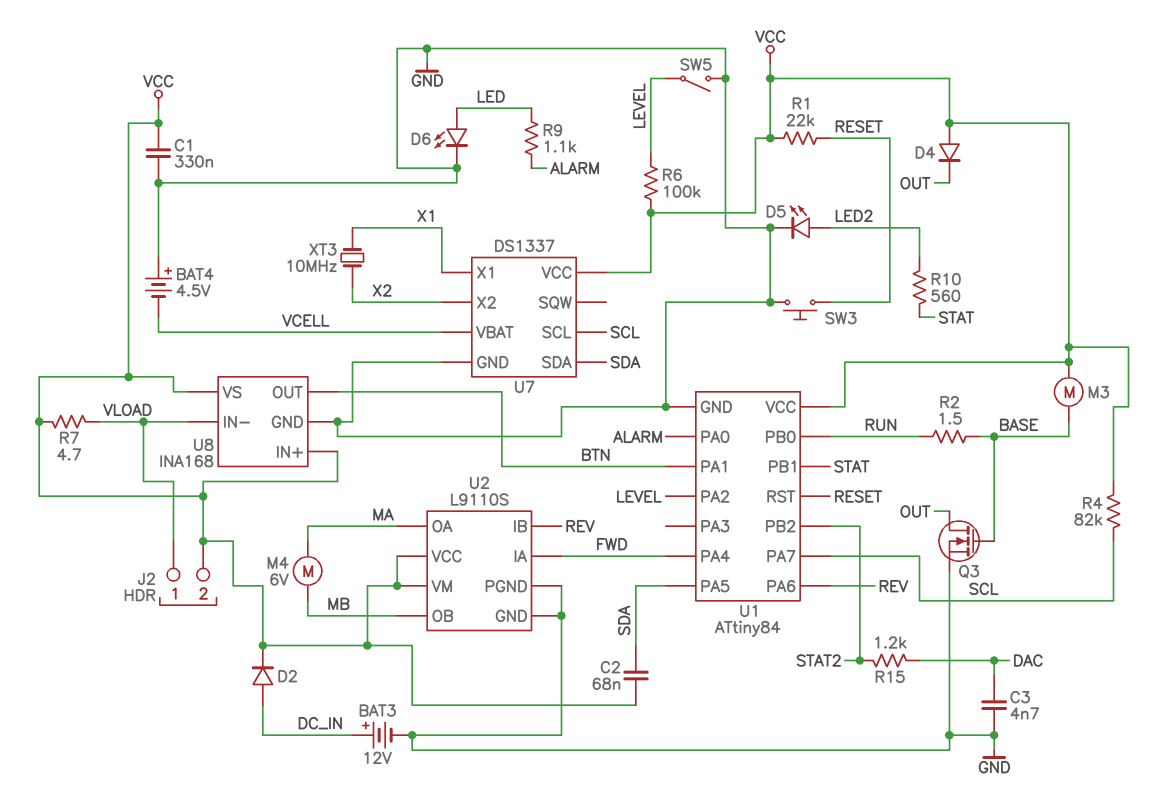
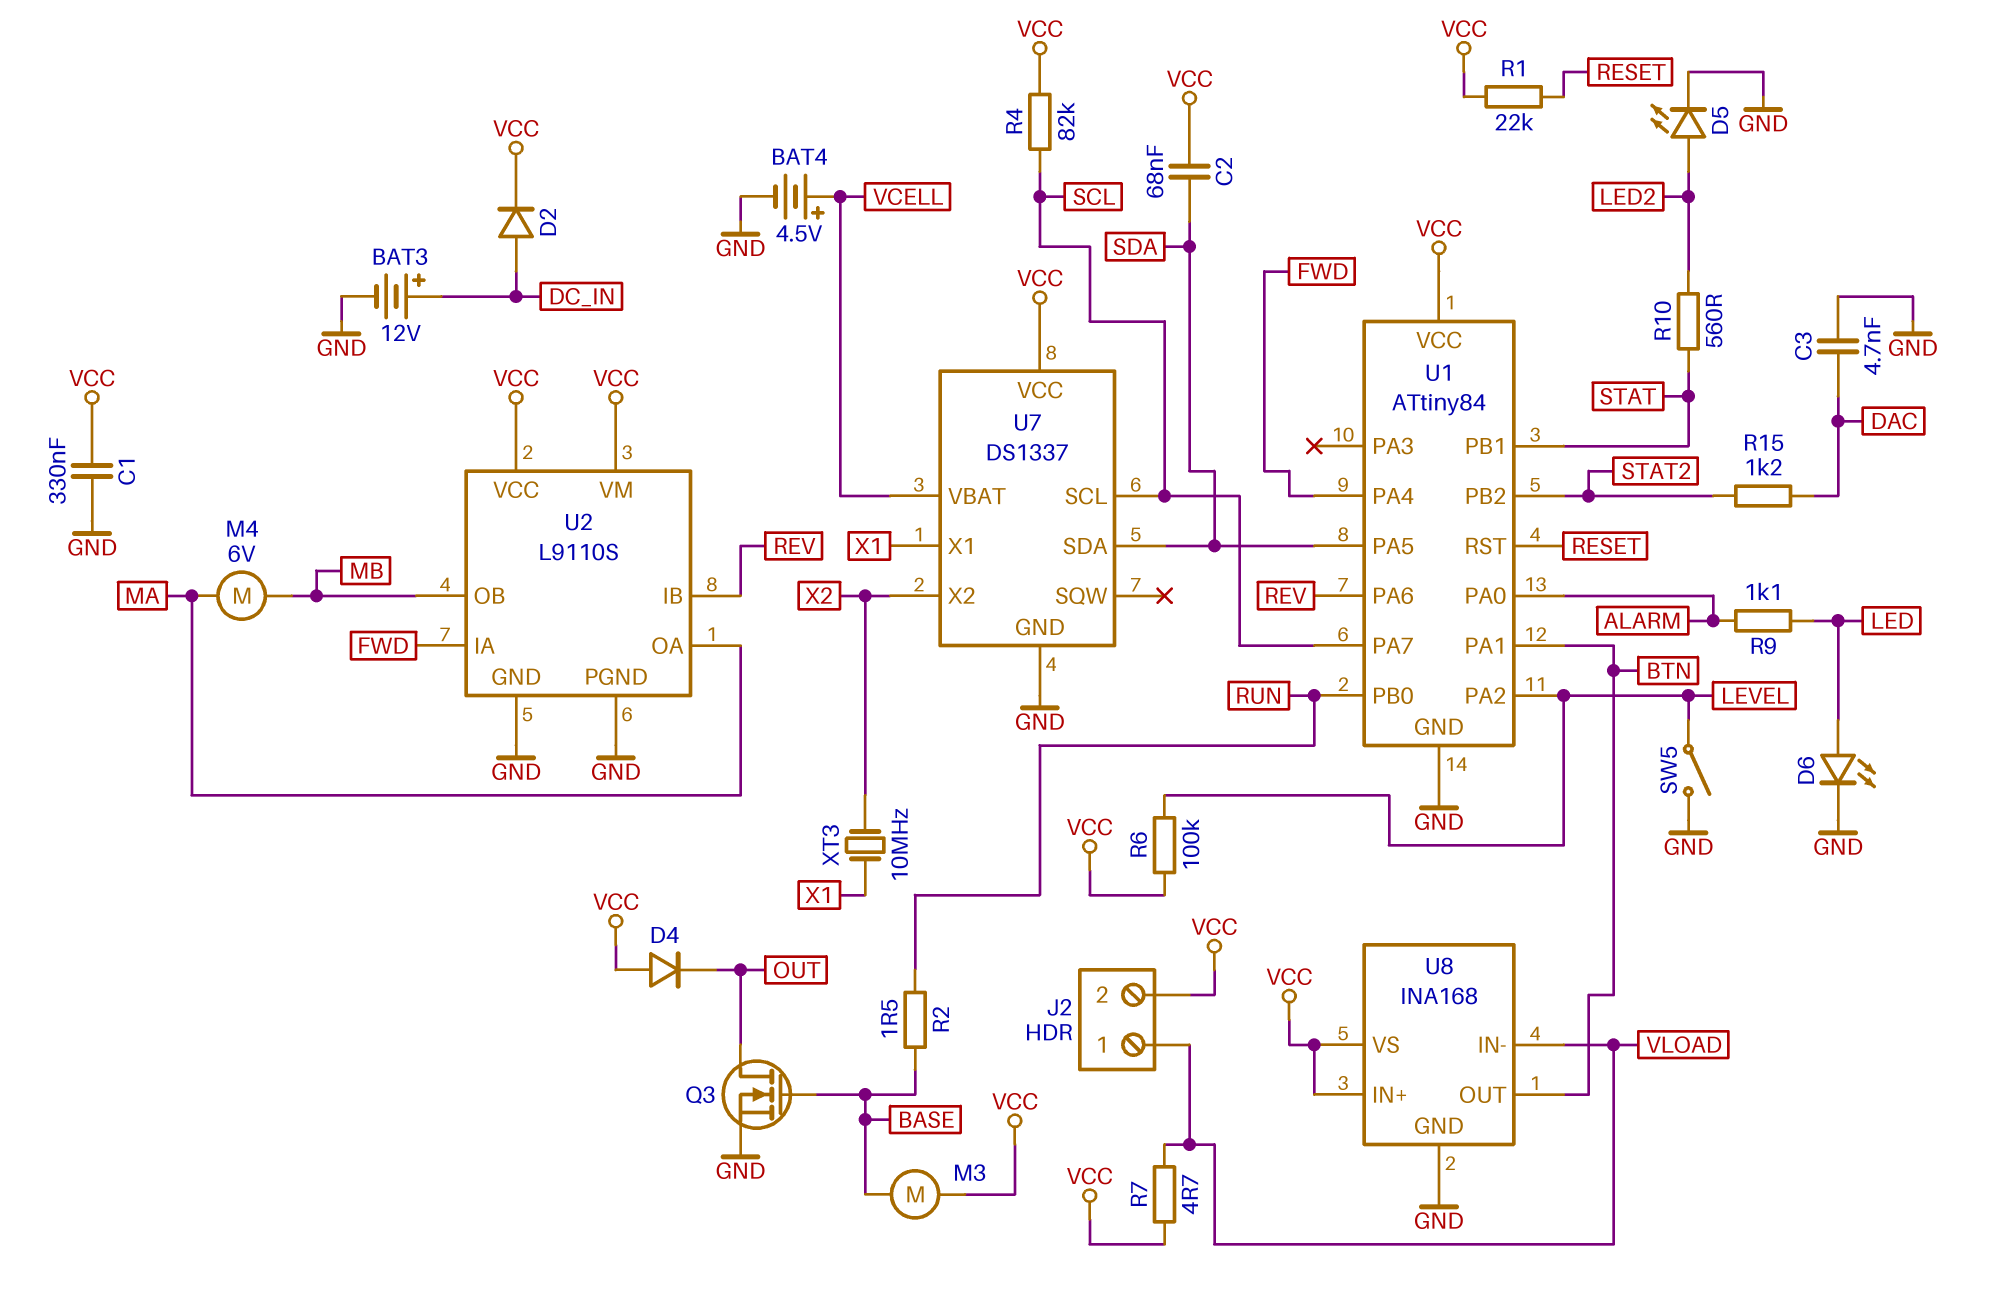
BAT4: 4.5V (plus GND, minus VCELL) -> 4.5V (plus VCELL, minus GND)
SW3: button (GND, RESET) -> none

